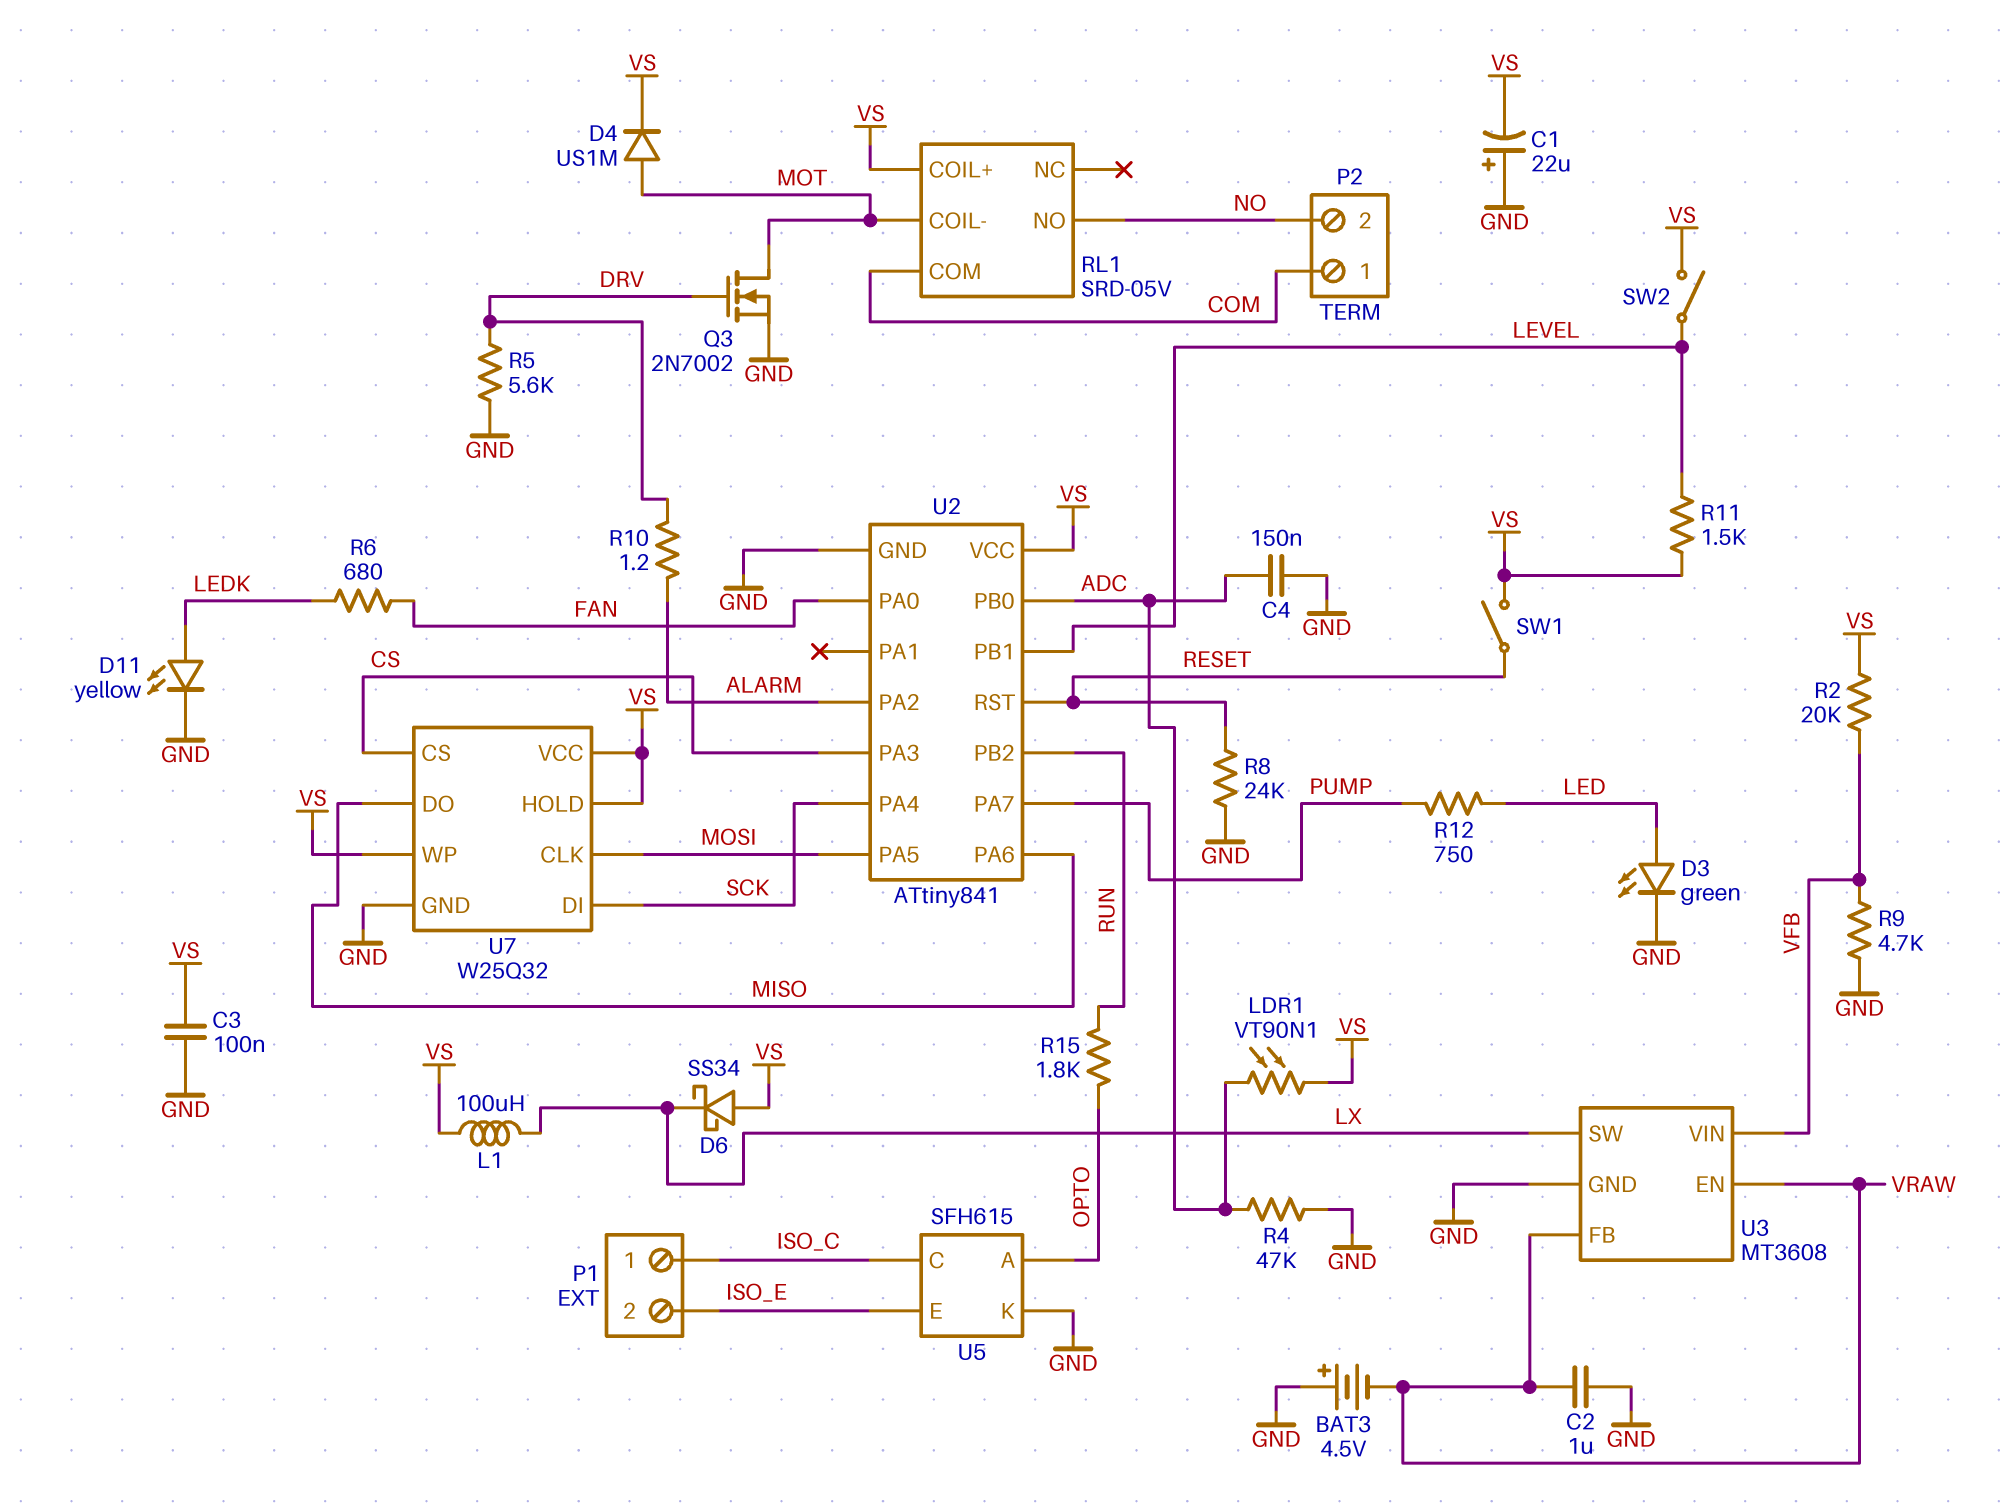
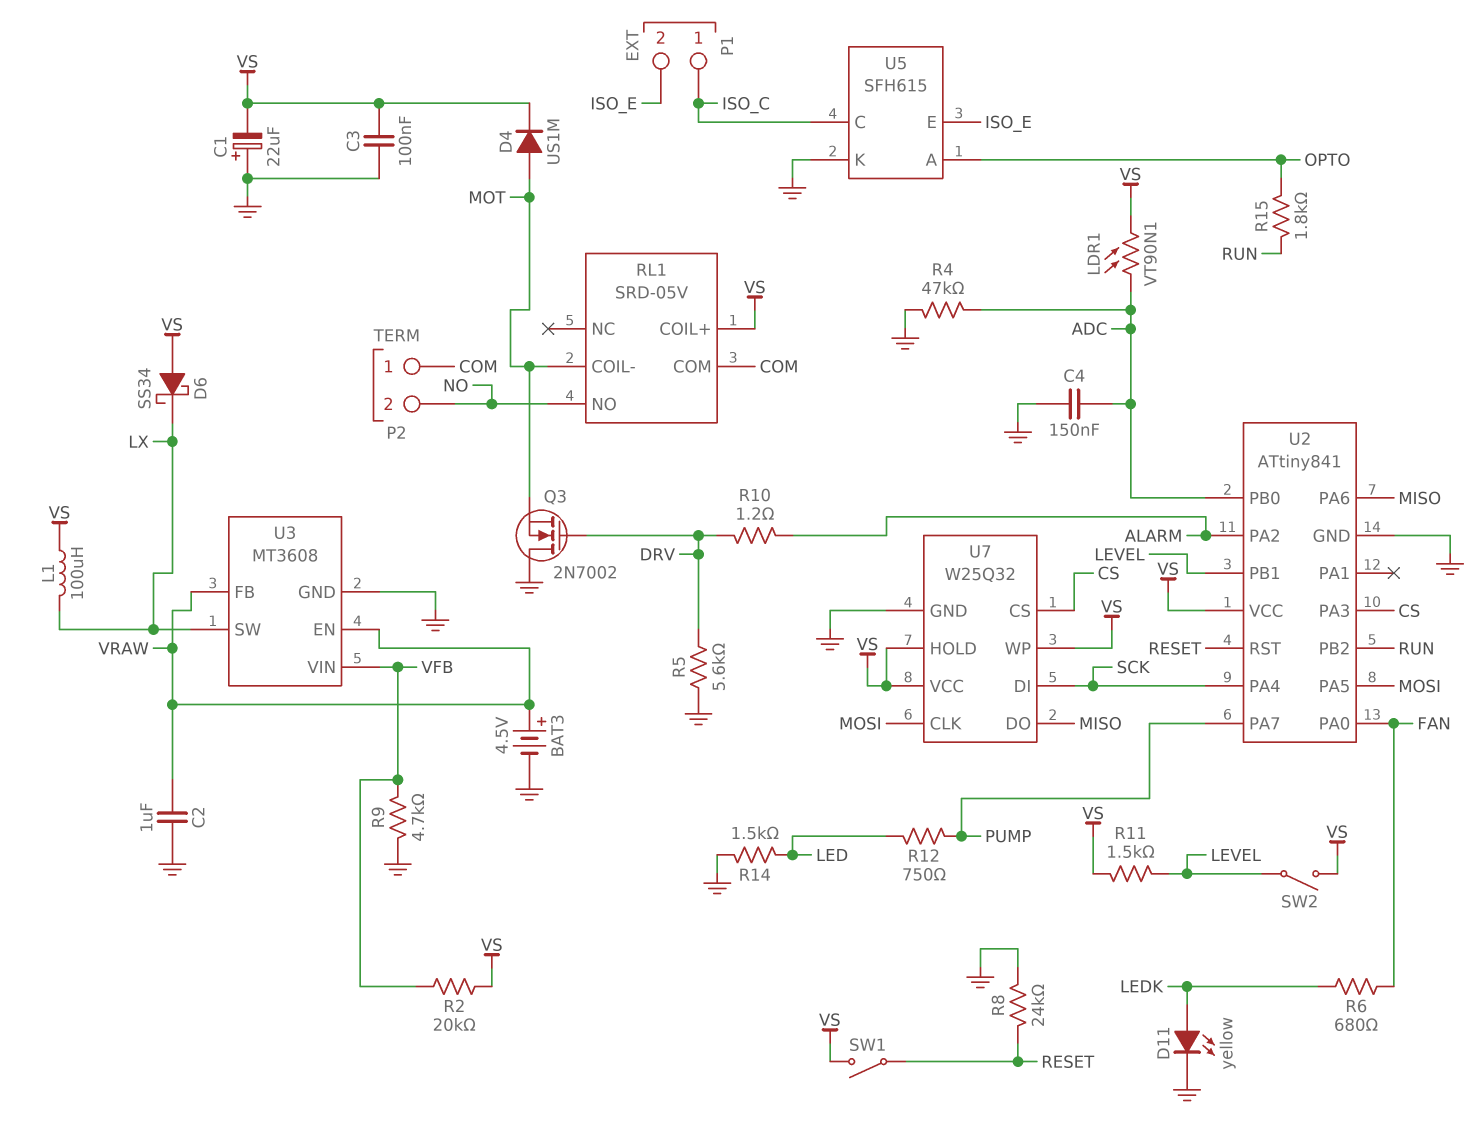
BAT3: 4.5V (plus GND, minus VRAW) -> 4.5V (plus VRAW, minus GND)
D3: LED green (A LED, K GND) -> none
Q3: NMOS 2N7002 (G DRV, D MOT, S GND) -> NMOS 2N7002 (G DRV, D GND, S MOT)
R14: none -> 1.5k (GND, LED)

